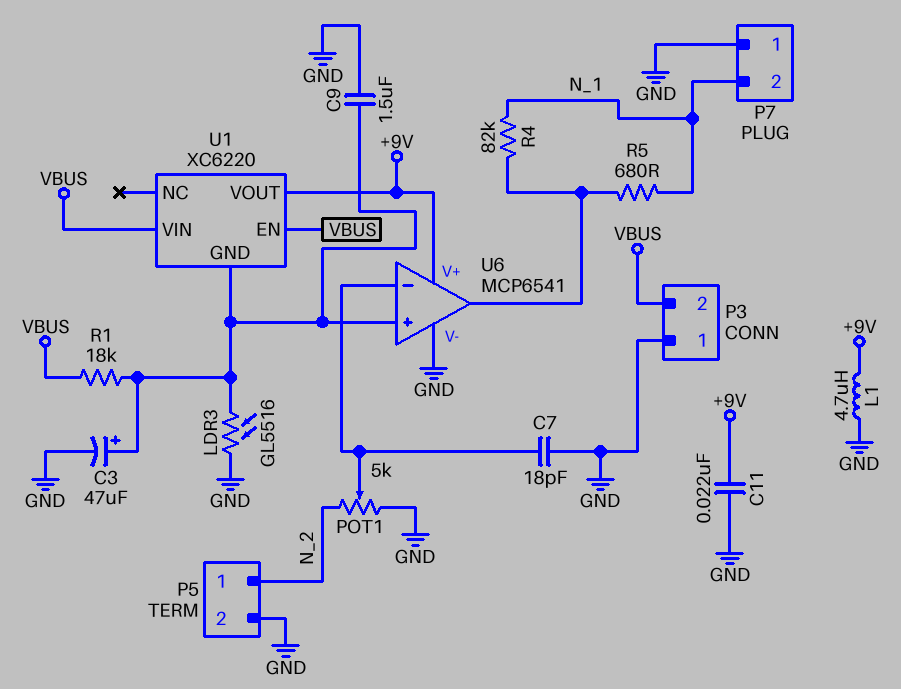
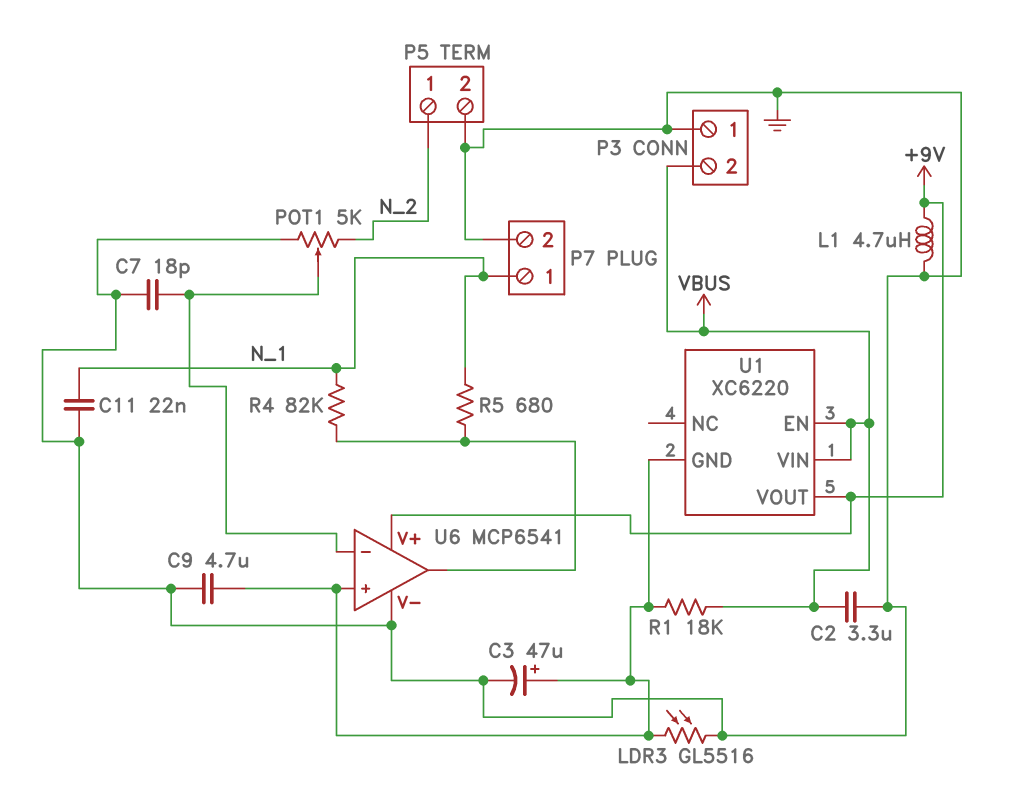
C2: none -> 3.3uF (GND, VBUS)
C9: 1.5uF (GND, U1/GND) -> 4.7uF (GND, U1/GND)
C11: 22nF (+9V, GND) -> 22nF (GND, N_1)
P7 pin 1: GND -> N_1
P7 pin 2: N_1 -> GND

